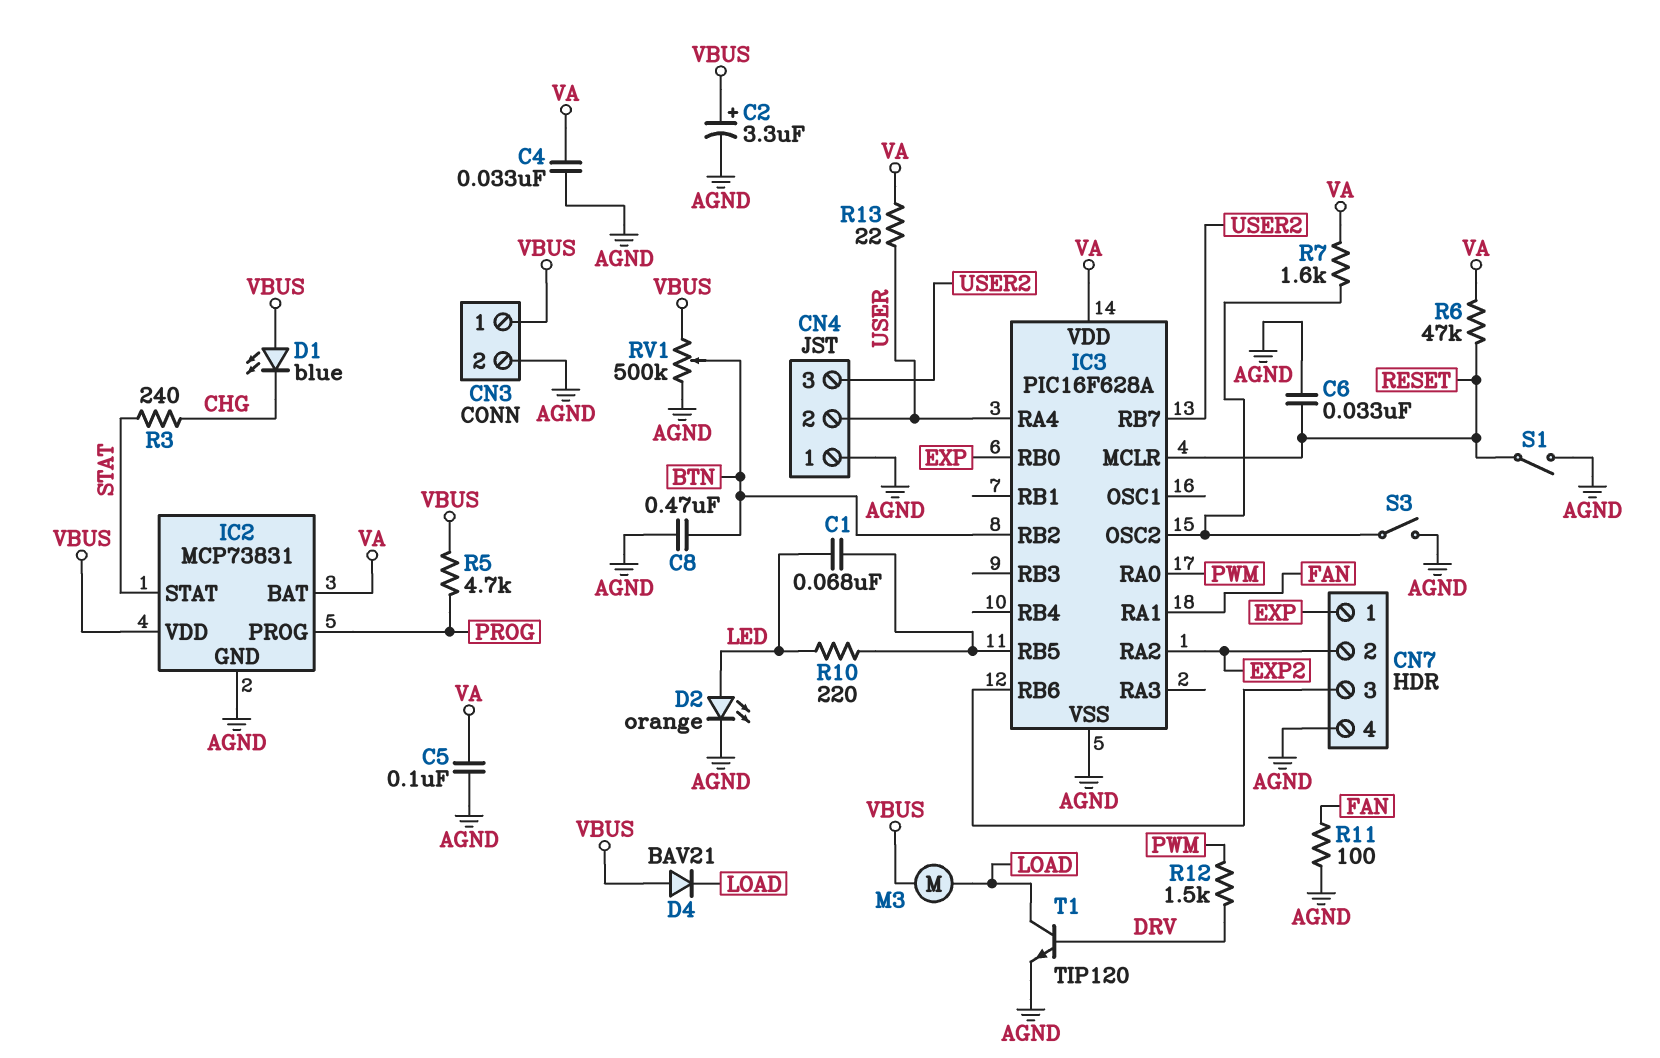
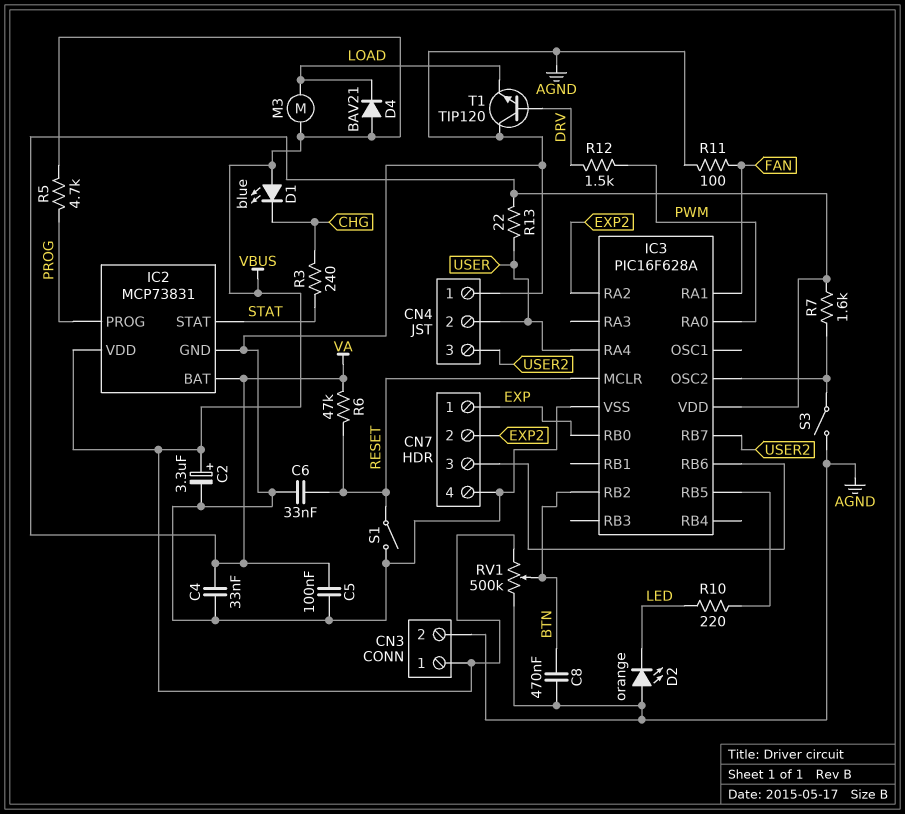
C1: 68nF (IC3/RB5, LED) -> none
D2: LED orange (A LED, K AGND) -> LED orange (A AGND, K LED)
T1: NPN TIP120 (B DRV, C LOAD, E AGND) -> NPN TIP120 (B DRV, C AGND, E LOAD)

